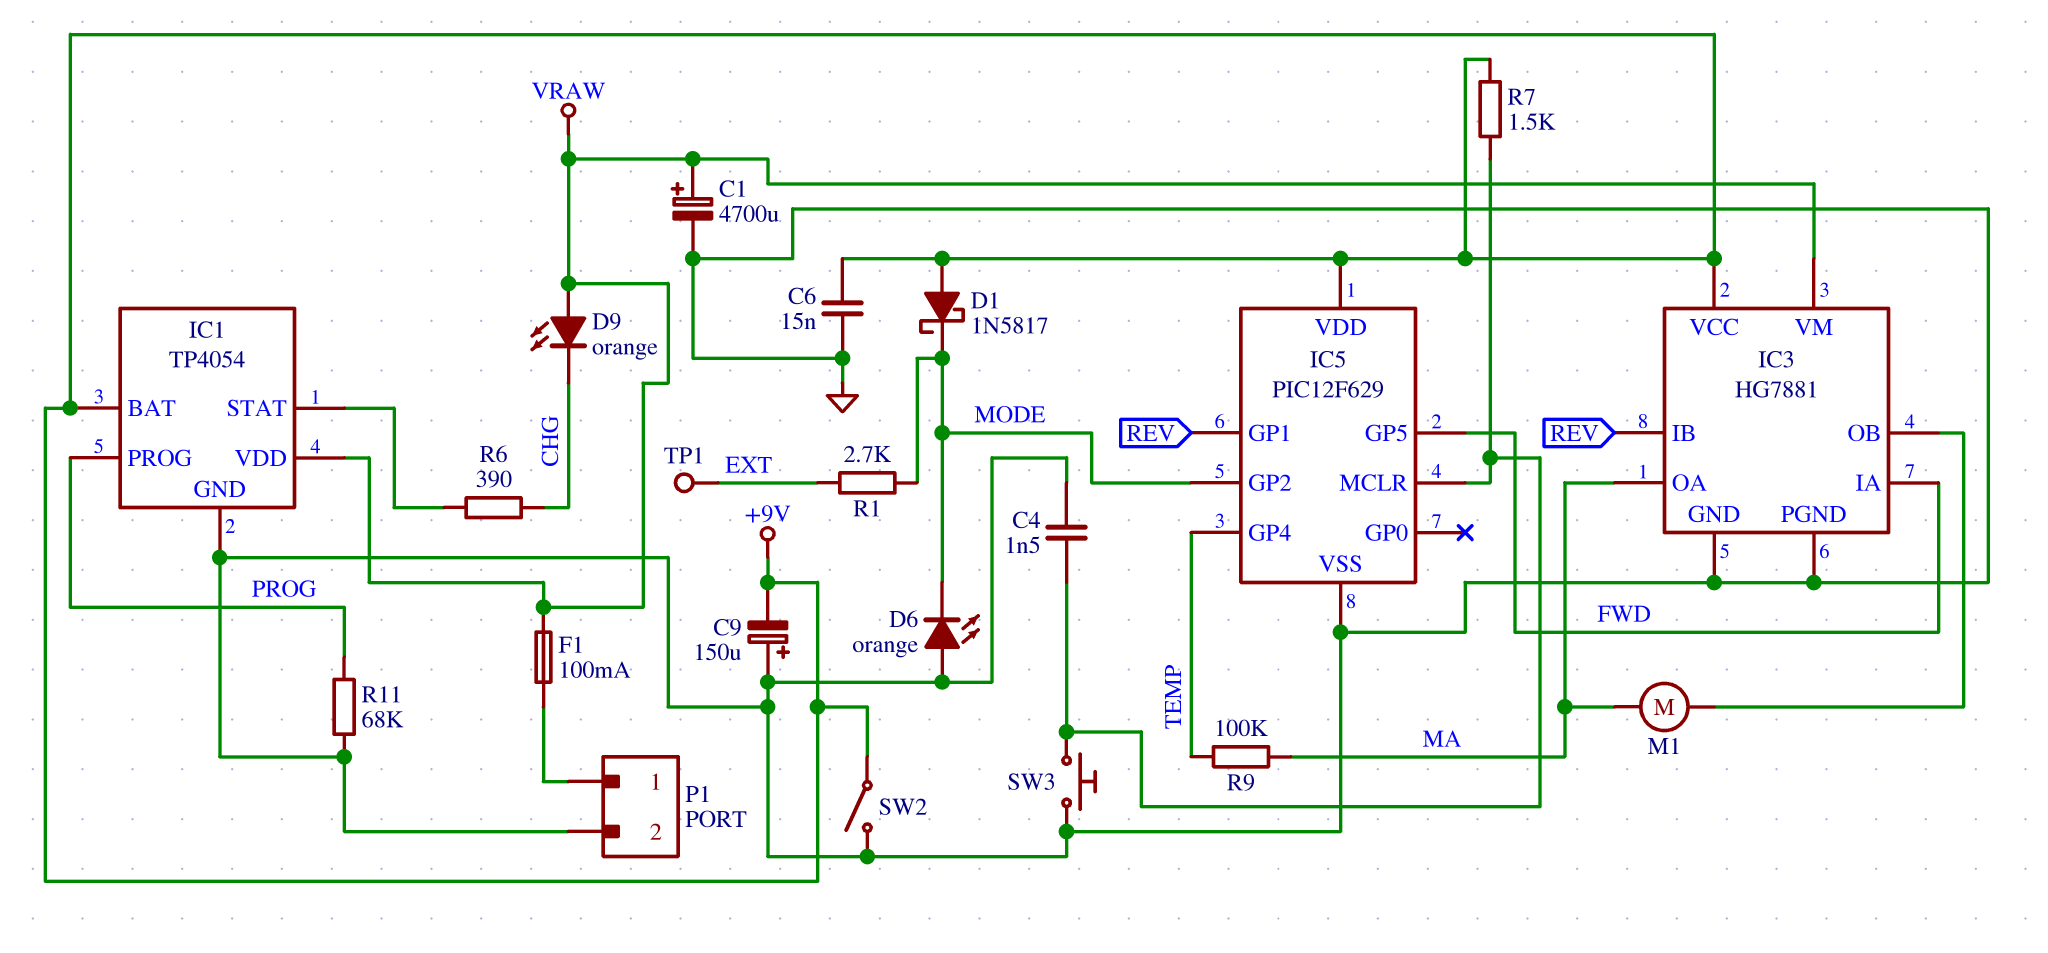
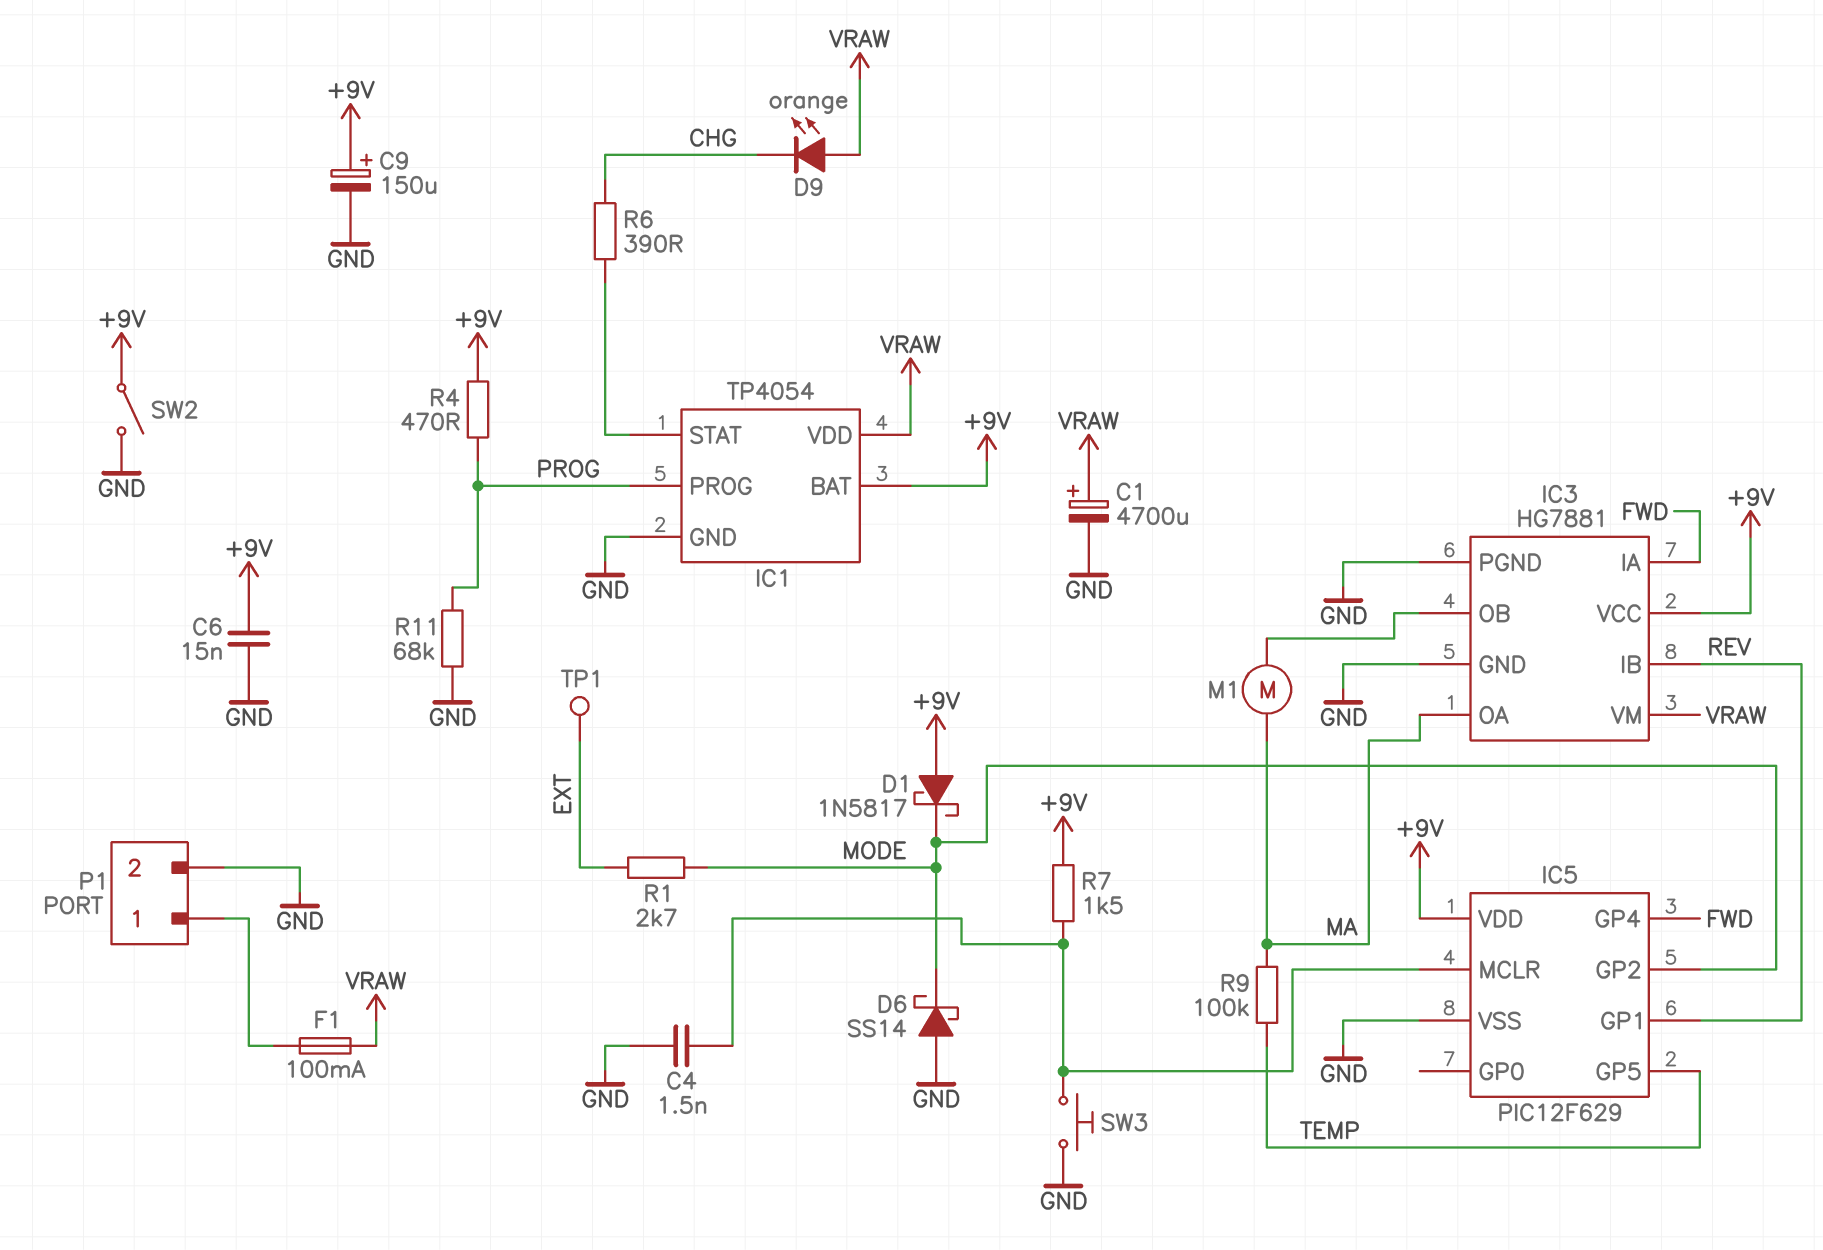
C9: 150uF (plus GND, minus +9V) -> 150uF (plus +9V, minus GND)
D6: LED orange (A GND, K MODE) -> schottky SS14 (A GND, K MODE)
IC5 pin GP4: TEMP -> FWD
IC5 pin GP5: FWD -> TEMP
R4: none -> 470 (+9V, PROG)

